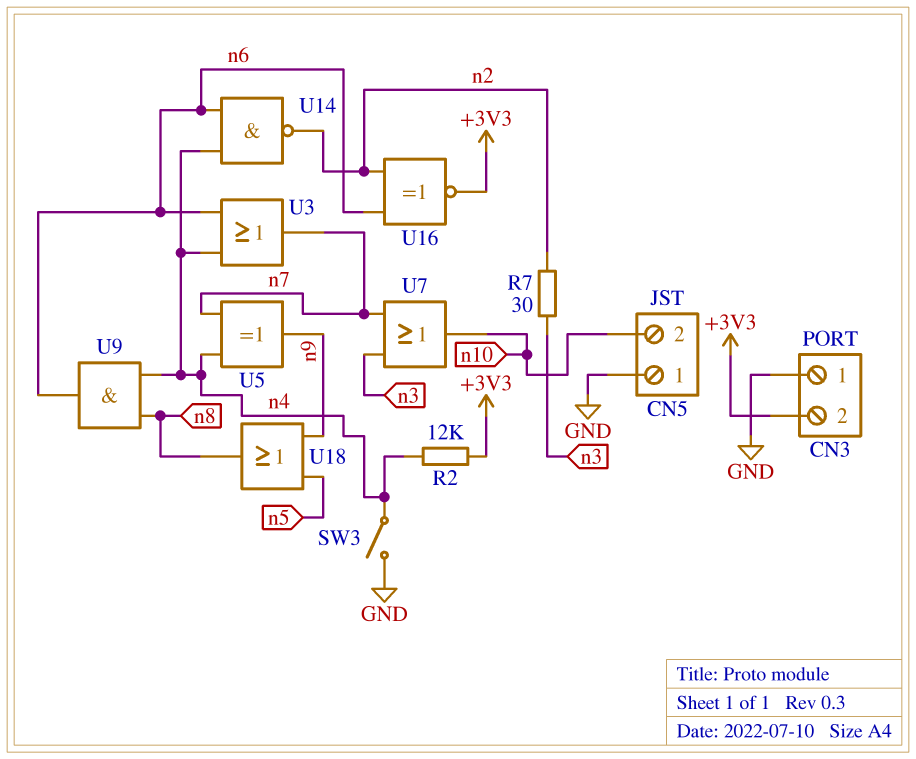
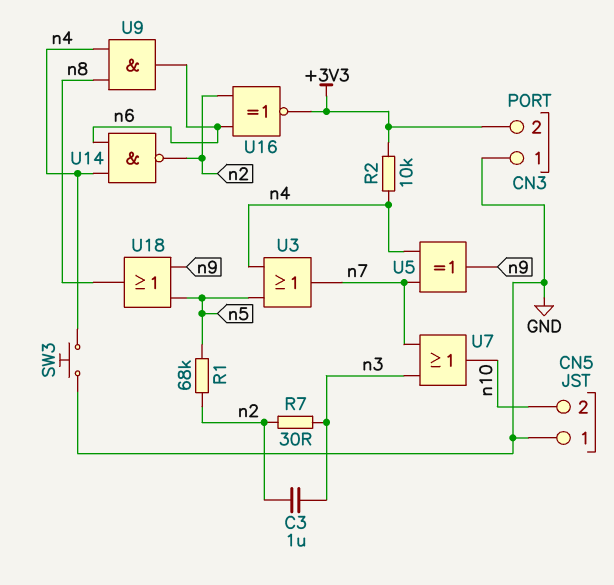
C3: none -> 1uF (n2, n3)
R1: none -> 68k (n2, n5)
R2: 12k (+3V3, n4) -> 10k (+3V3, n4)
SW3: switch (GND, n4) -> button (GND, n4)
U3: OR (in n4, in n6, out n7) -> OR (in n4, in n5, out n7)

